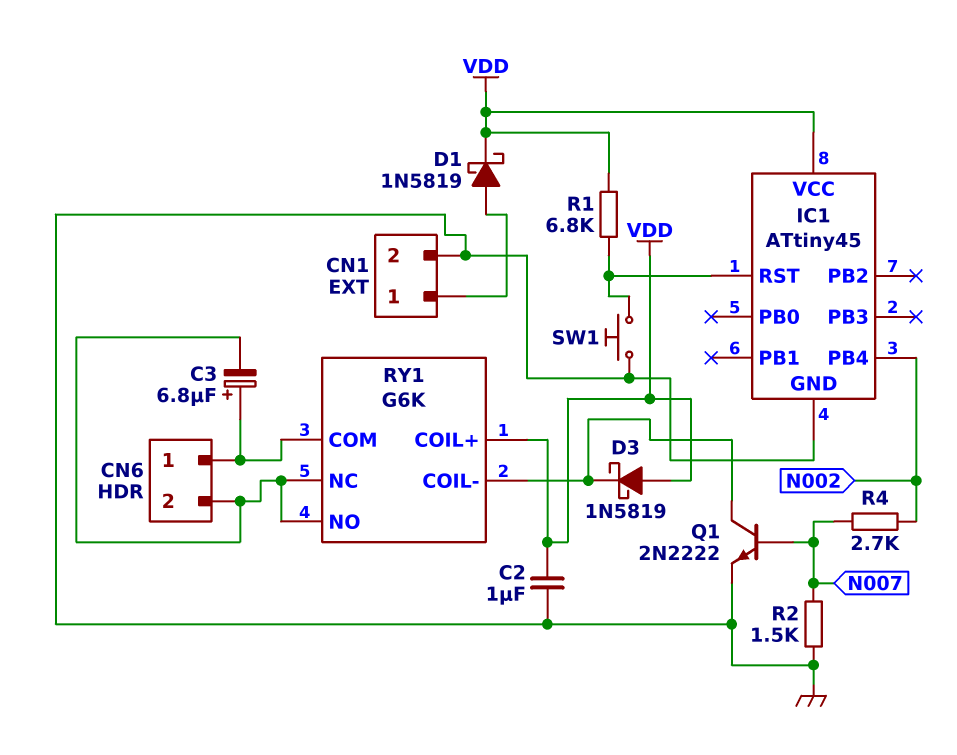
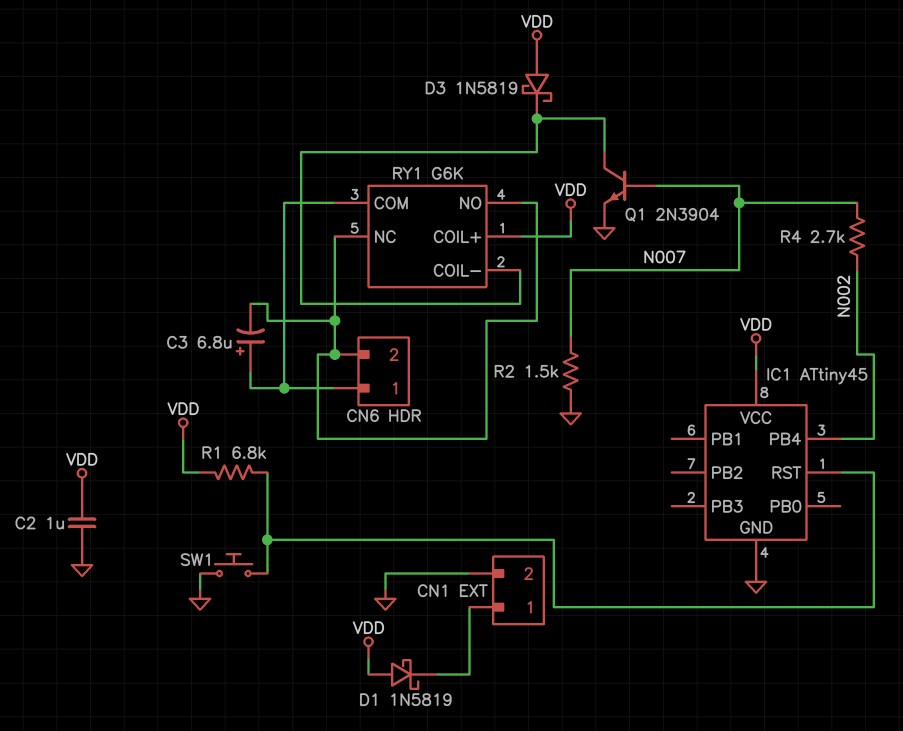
D1: schottky 1N5819 (A CN1/1, K VDD) -> schottky 1N5819 (A VDD, K CN1/1)
Q1: NPN 2N2222 (B N007, C RY1/COIL-, E GND) -> NPN 2N3904 (B N007, C RY1/COIL-, E GND)

